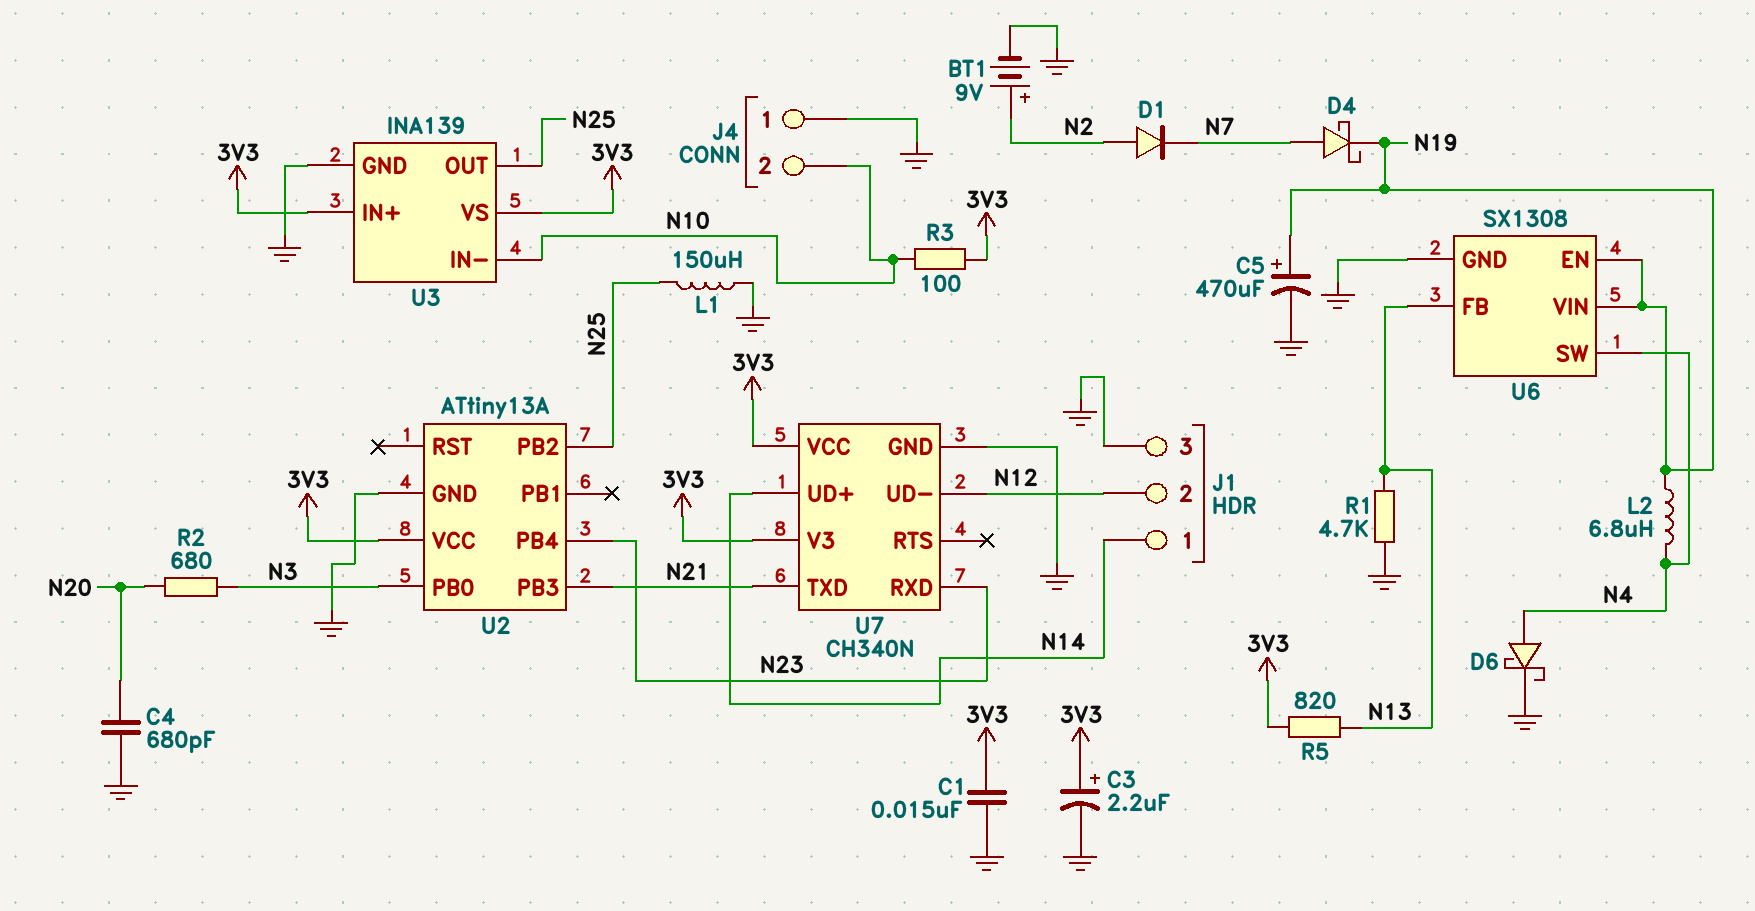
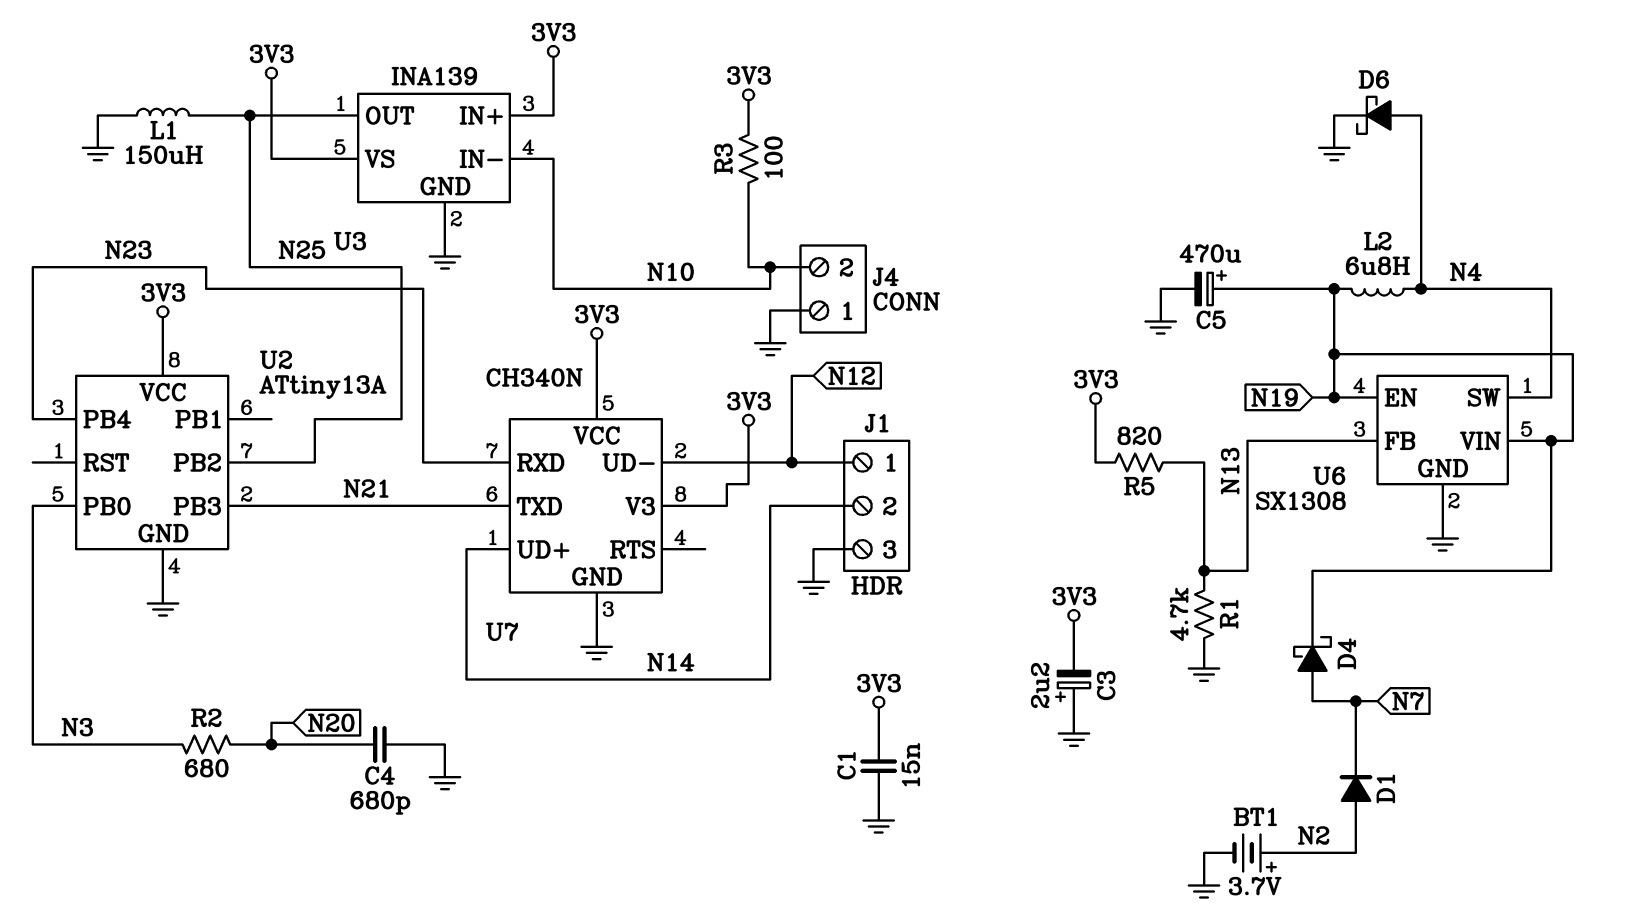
BT1: 9V (plus N2, minus GND) -> 3.7V (plus N2, minus GND)
C3: 2.2uF (plus 3V3, minus GND) -> 2.2uF (plus GND, minus 3V3)
J1 pin 1: N14 -> N12
J1 pin 2: N12 -> N14

